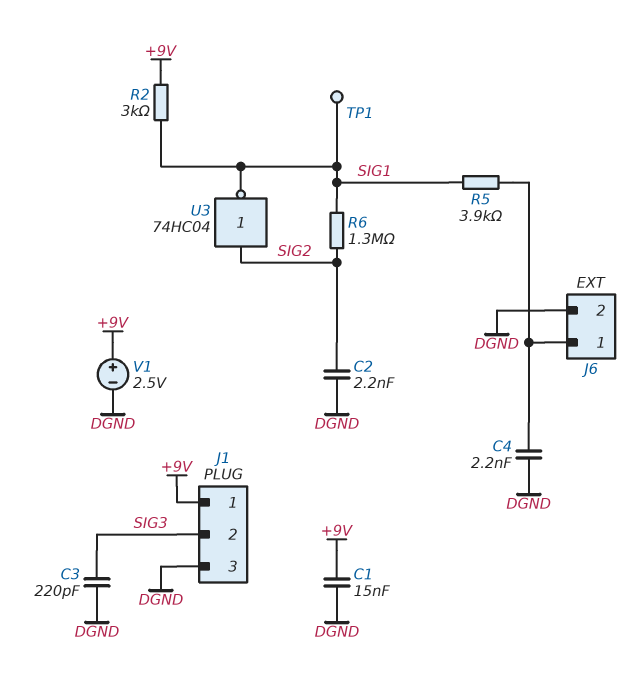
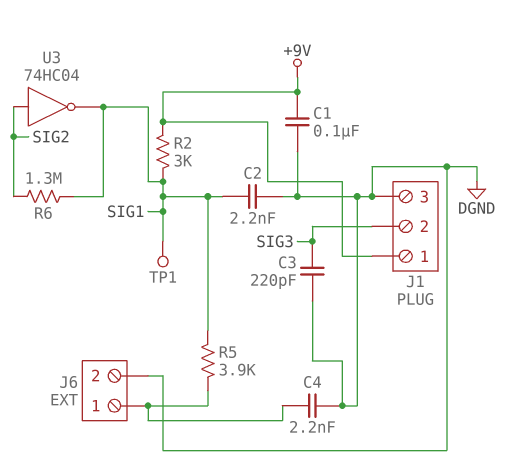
C1: 15nF (+9V, DGND) -> 100nF (+9V, DGND)
C2: 2.2nF (DGND, SIG2) -> 2.2nF (DGND, SIG1)
V1: 2.5V (plus +9V, minus DGND) -> none

